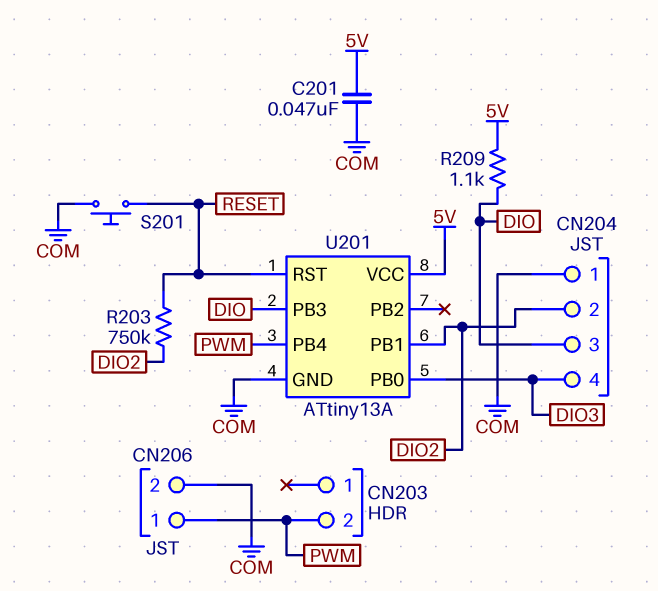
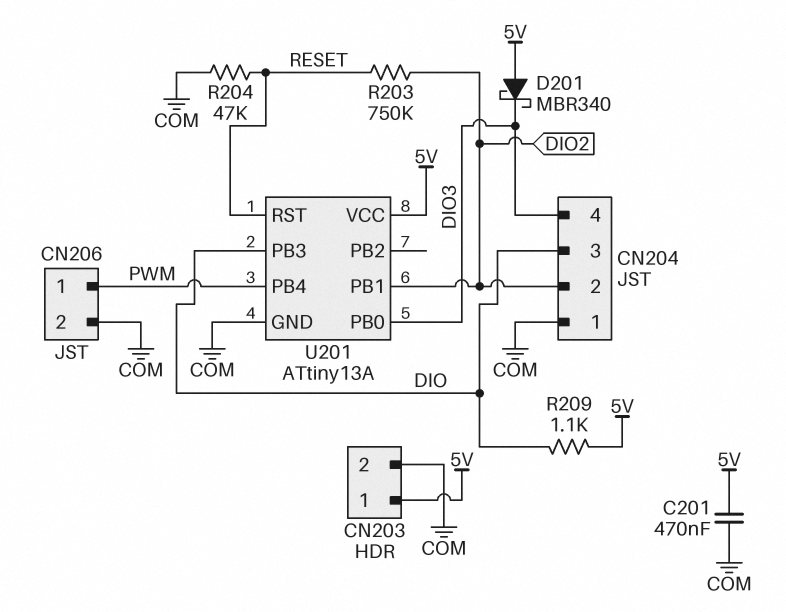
C201: 47nF (5V, COM) -> 470nF (5V, COM)
CN203 pin 1: none -> 5V
CN203 pin 2: PWM -> COM
D201: none -> schottky MBR340 (A 5V, K DIO3)
R204: none -> 47k (COM, RESET)
S201: button (COM, RESET) -> none

